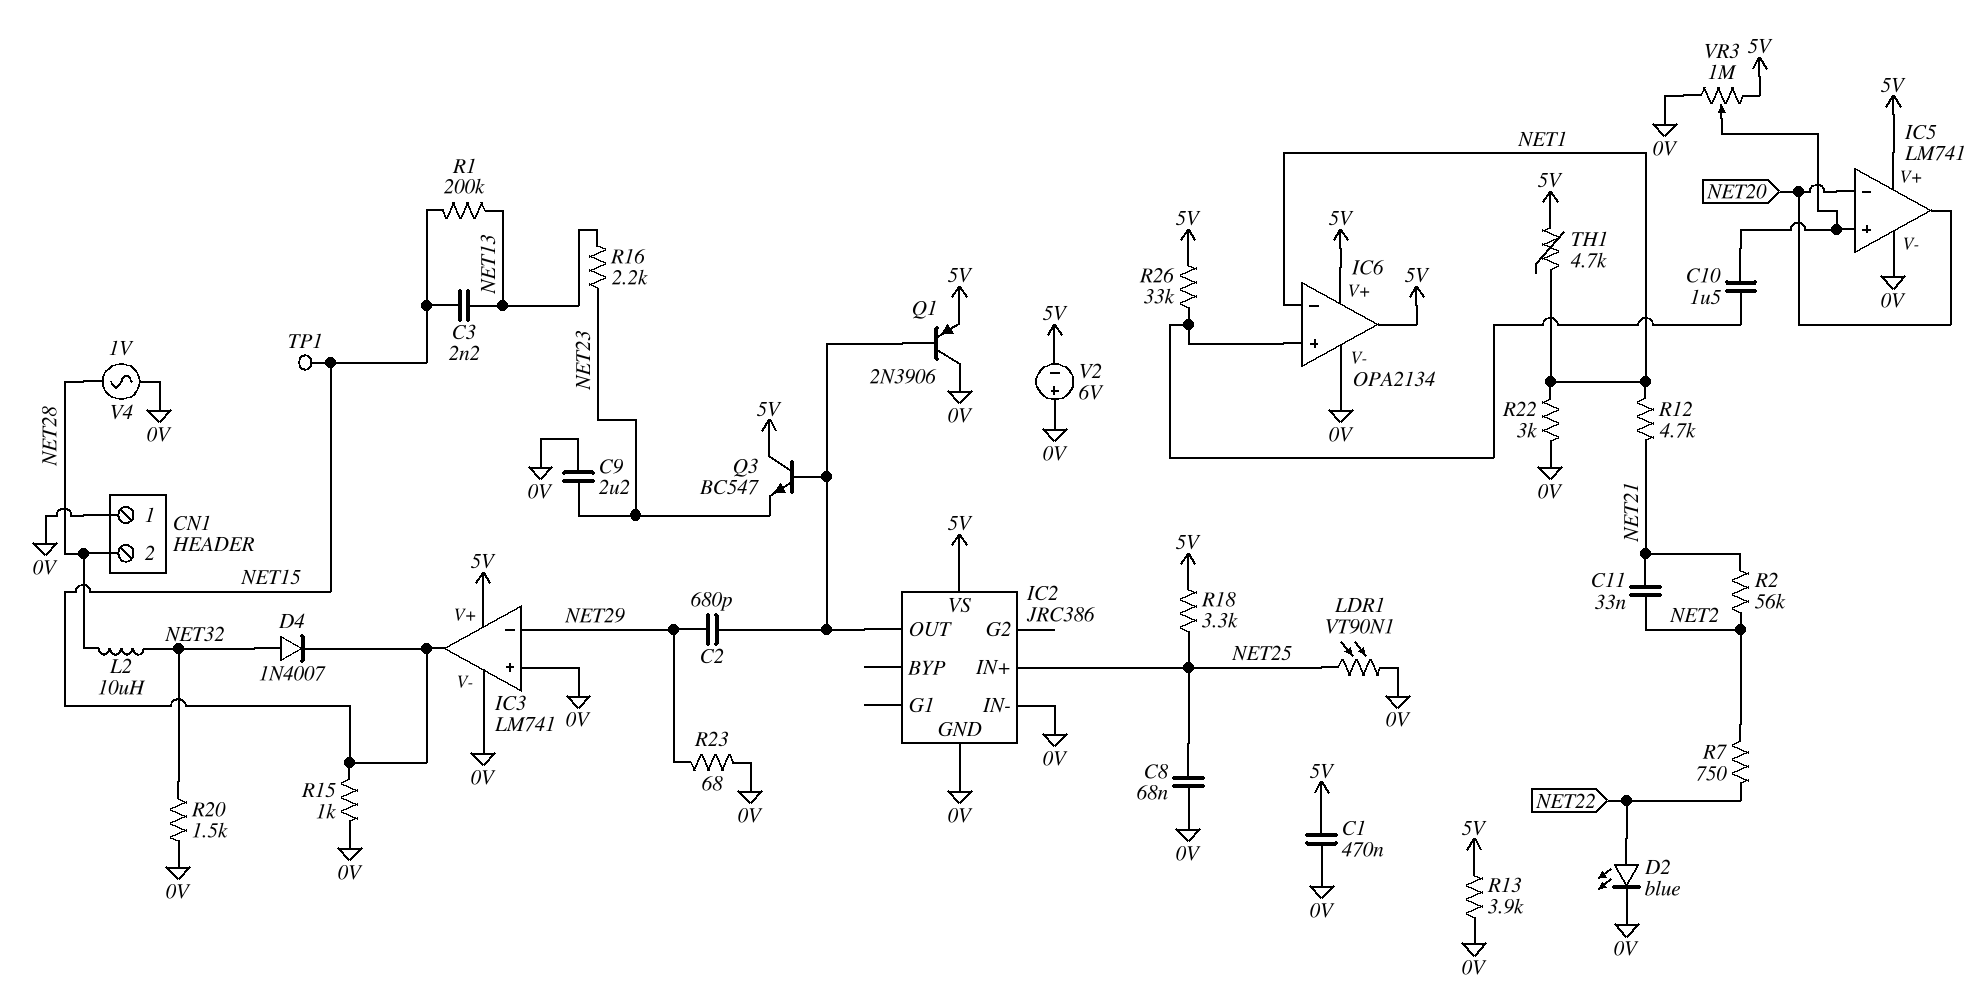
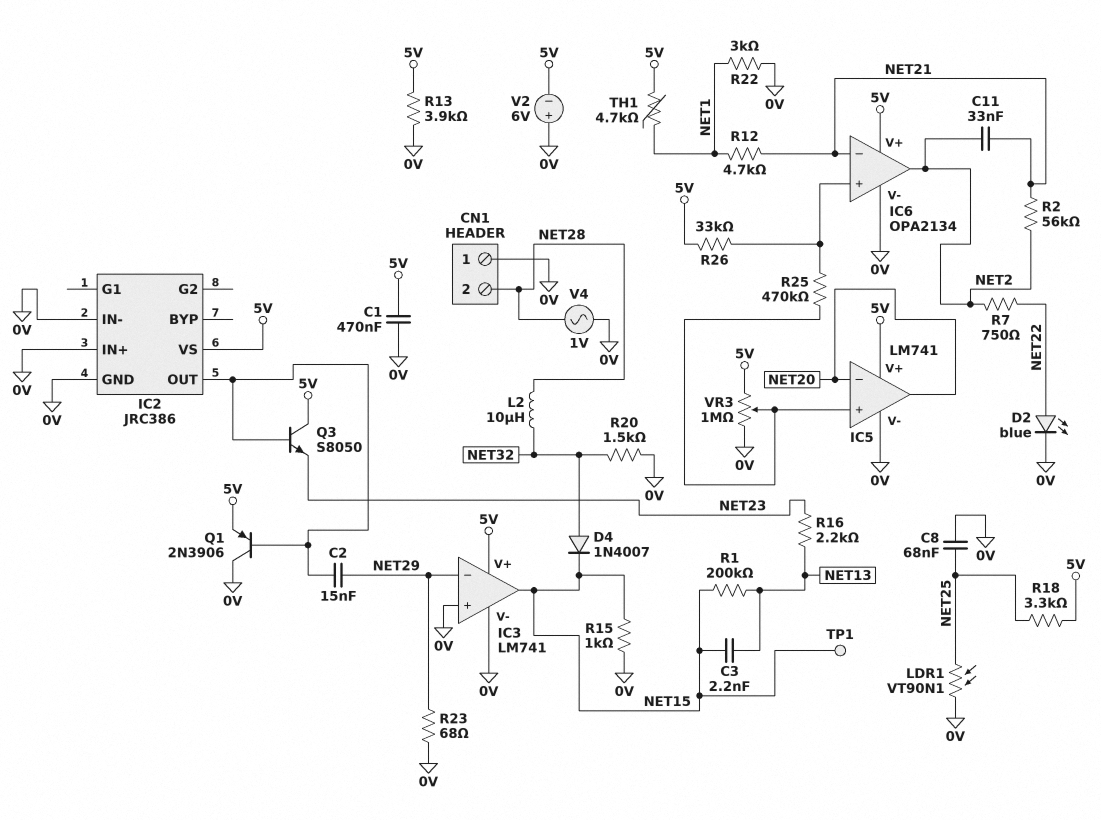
C2: 680pF (IC2/OUT, NET29) -> 15nF (IC2/OUT, NET29)
C9: 2.2uF (0V, NET23) -> none
C10: 1.5uF (IC5/in+, IC6/in+) -> none
IC2 pin IN+: NET25 -> 0V
IC6 pin in-: NET1 -> NET21
IC6 pin out: 5V -> NET2
Q3: NPN BC547 (B IC2/OUT, C 5V, E NET23) -> NPN S8050 (B IC2/OUT, C 5V, E NET23)
R25: none -> 470k (IC5/in+, IC6/in+)

